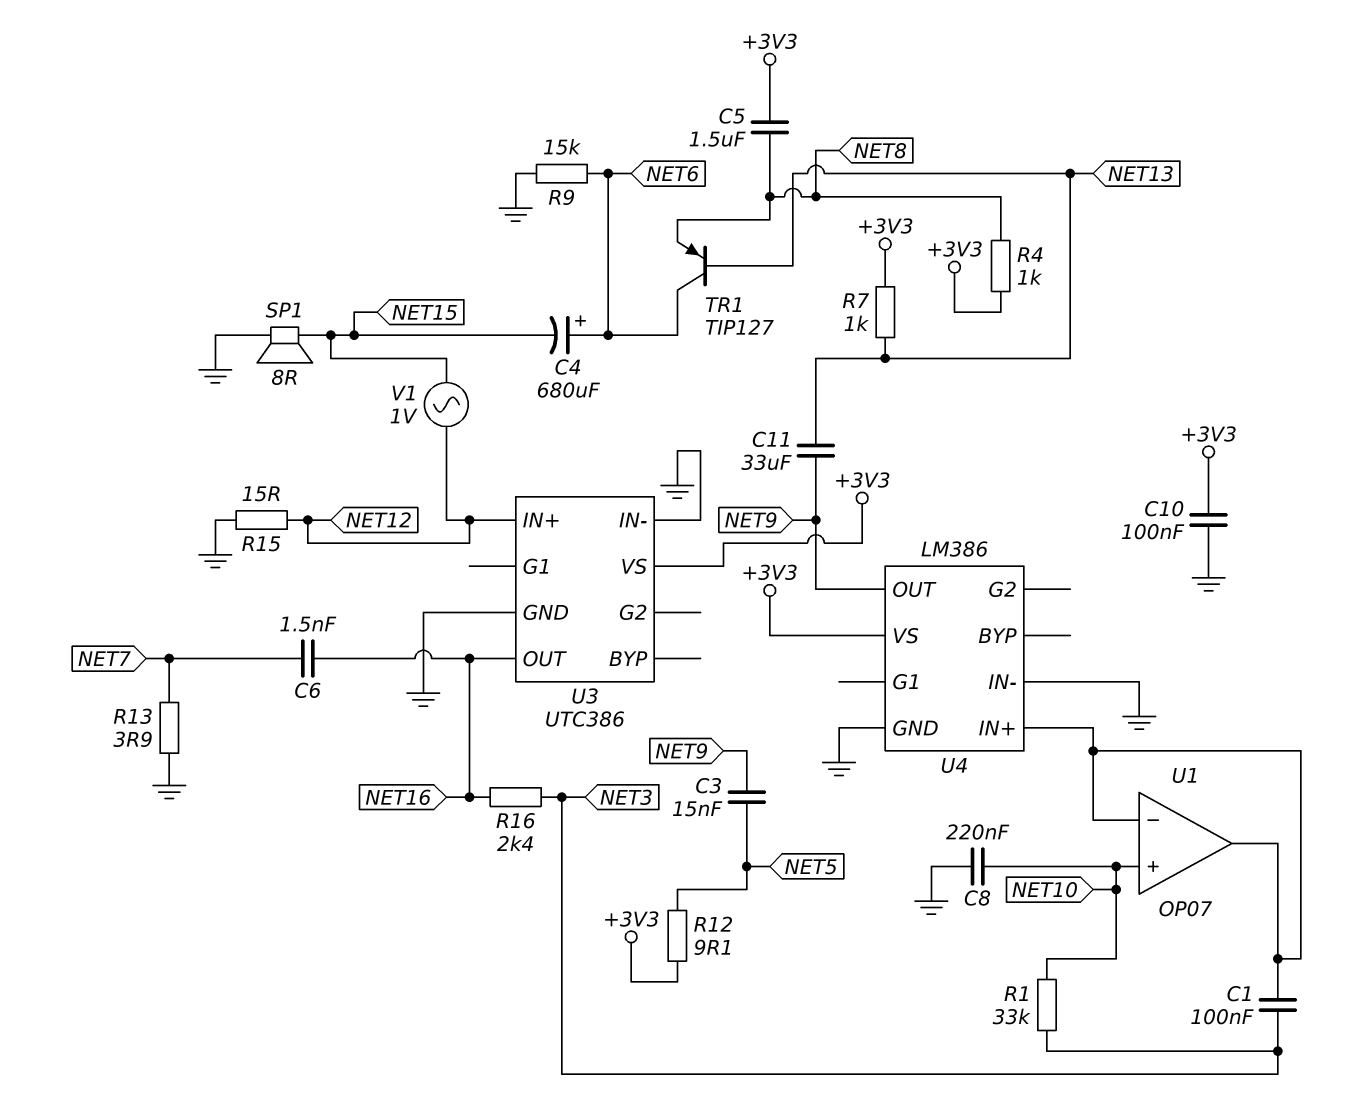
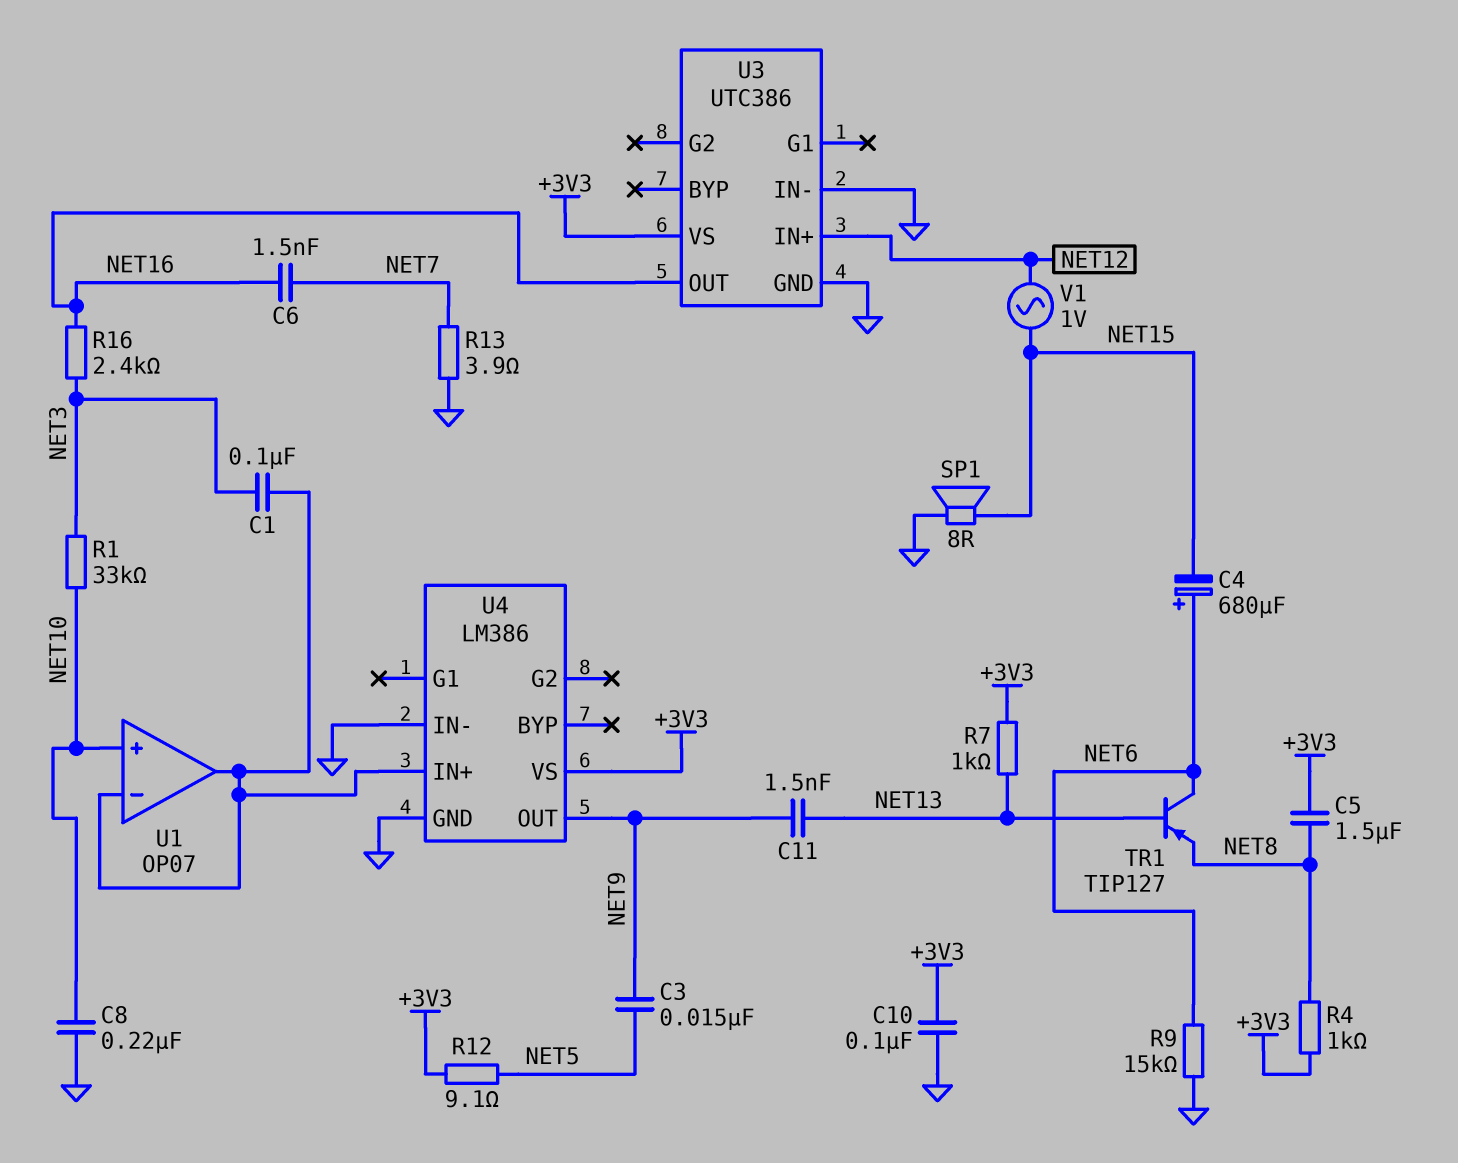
C11: 33uF (NET9, NET13) -> 1.5nF (NET9, NET13)
R15: 15 (GND, NET12) -> none

